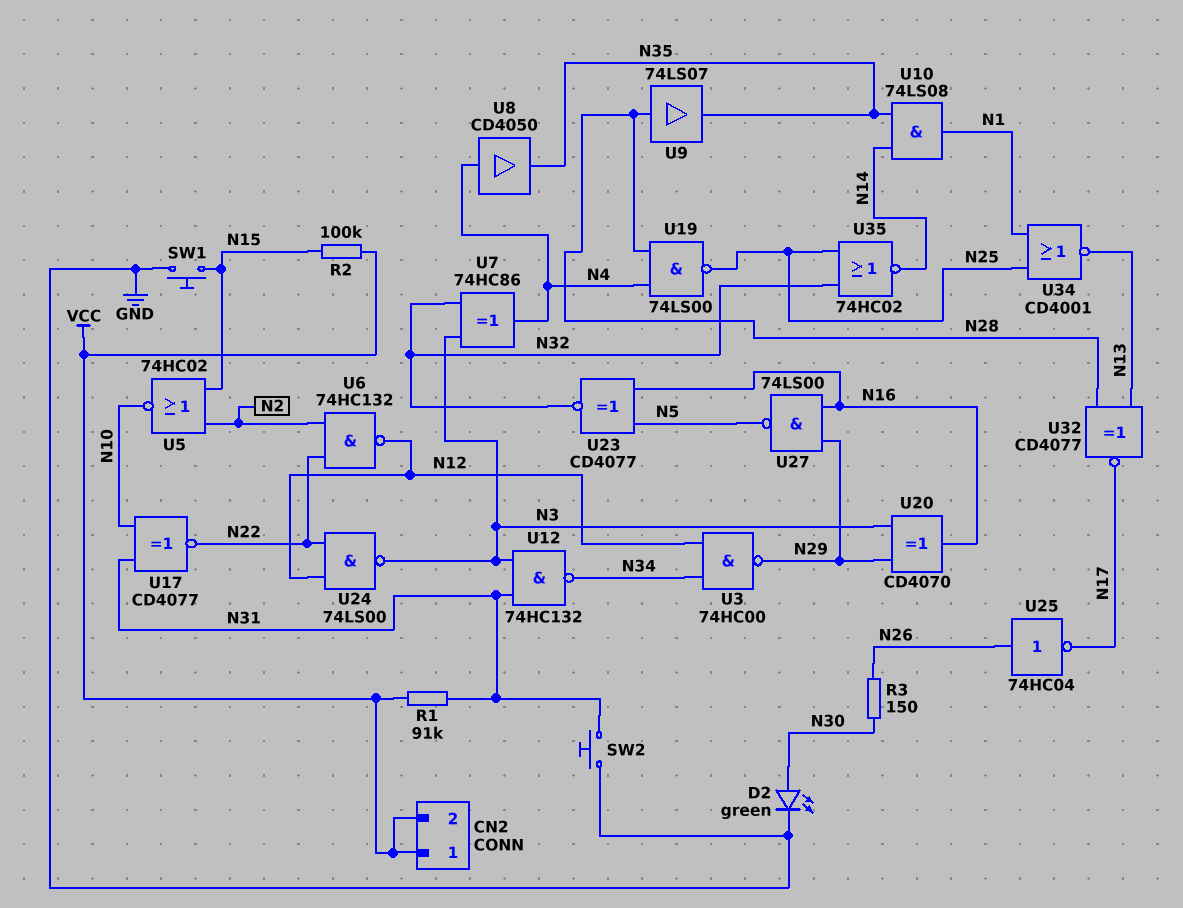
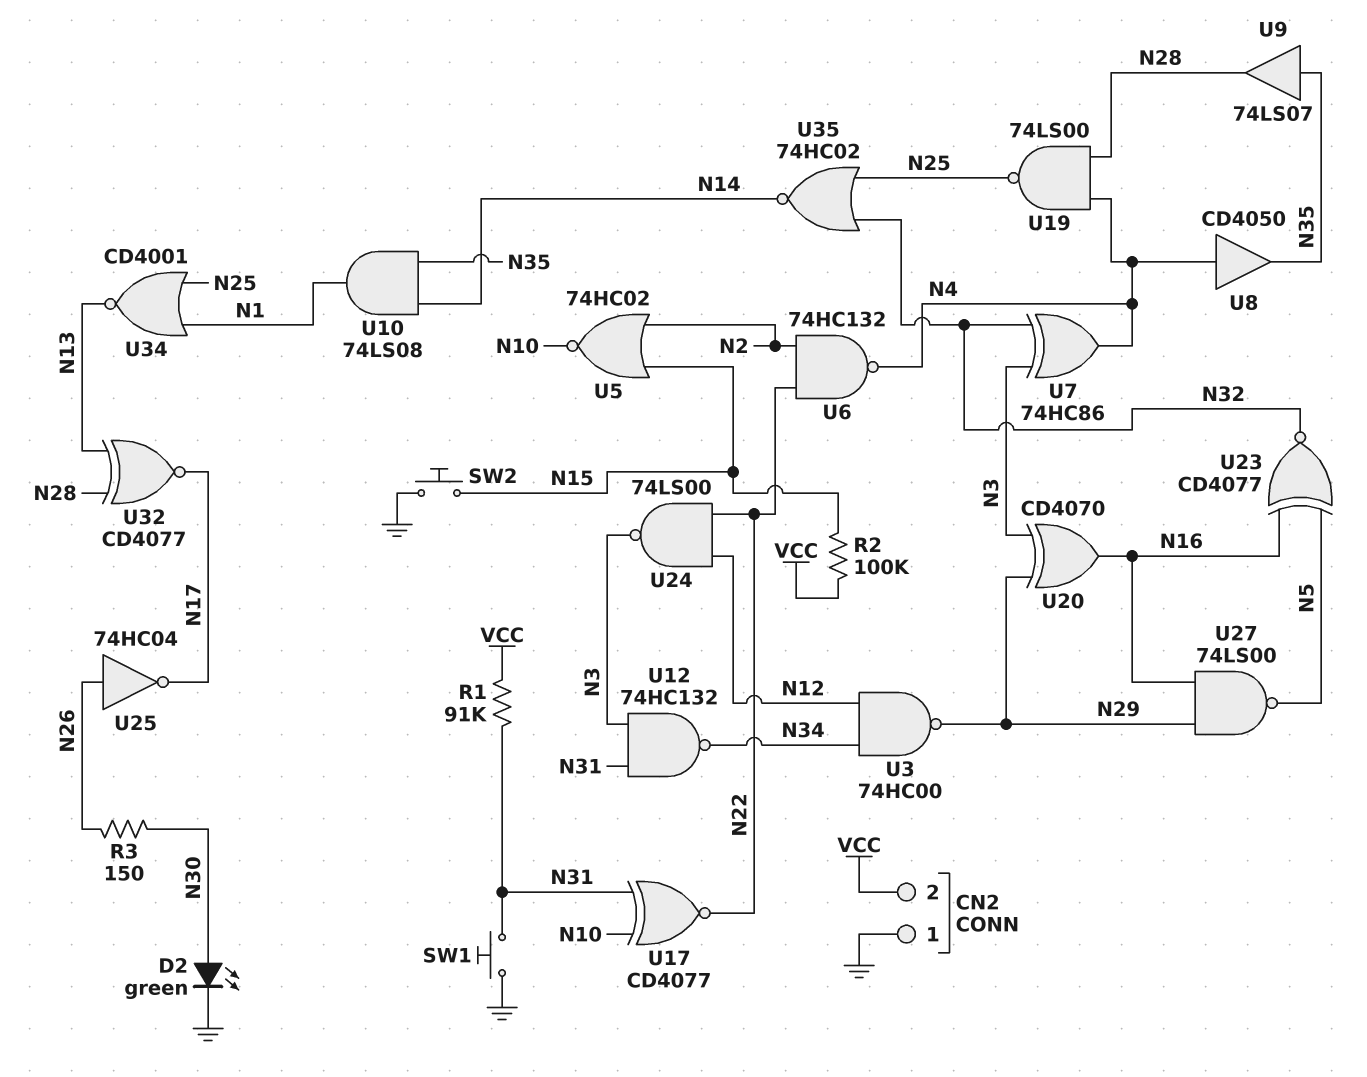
CN2 pin 1: VCC -> GND
SW1: button (GND, N15) -> button (GND, N31)
SW2: button (GND, N31) -> button (GND, N15)
U6: NAND 74HC132 (in N2, in N22, out N12) -> NAND 74HC132 (in N2, in N22, out N4)
U9: buffer 74LS07 (in N28, out N35) -> buffer 74LS07 (in N35, out N28)

